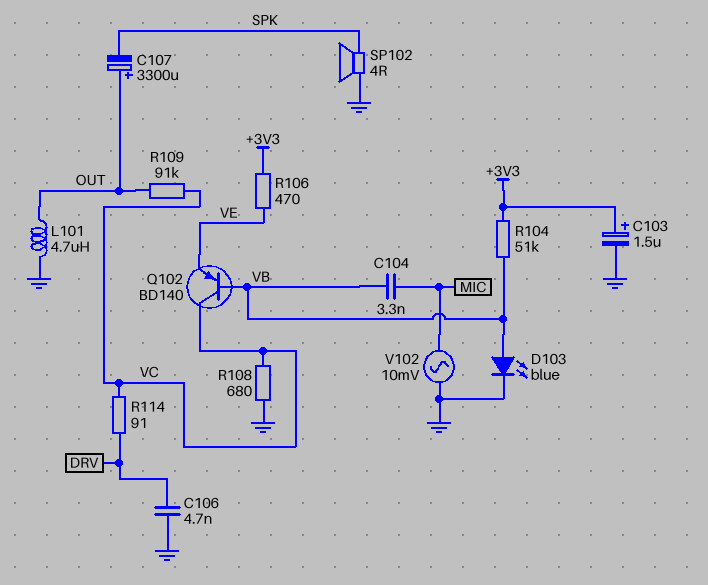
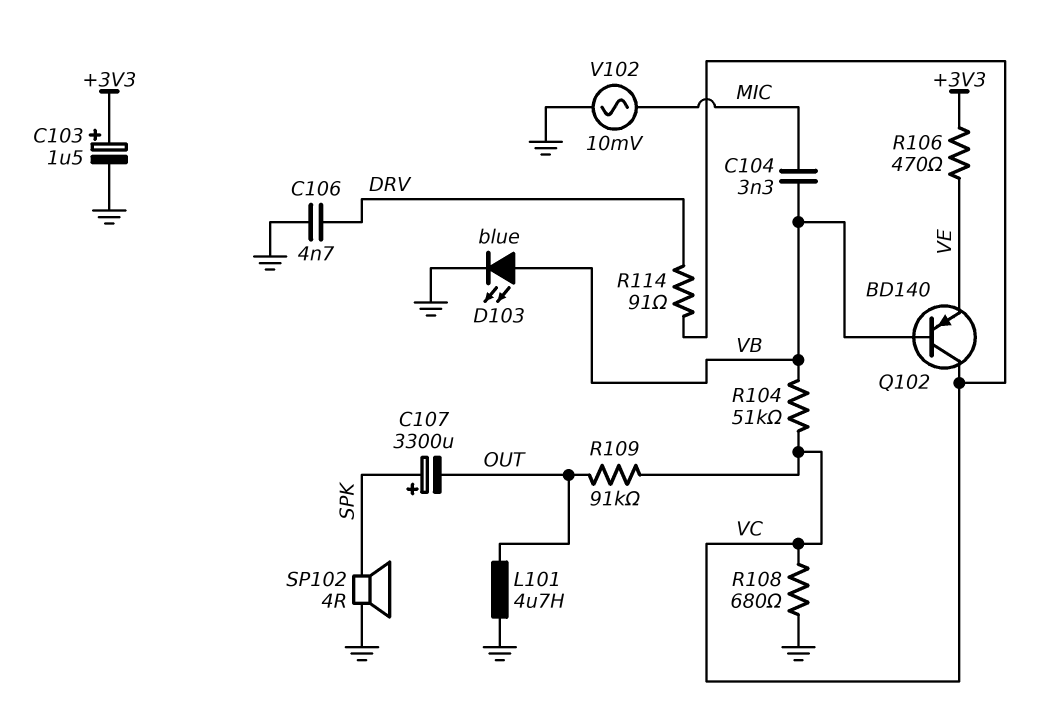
C107: 3300uF (plus OUT, minus SPK) -> 3300uF (plus SPK, minus OUT)
R104: 51k (+3V3, VB) -> 51k (VB, VC)

